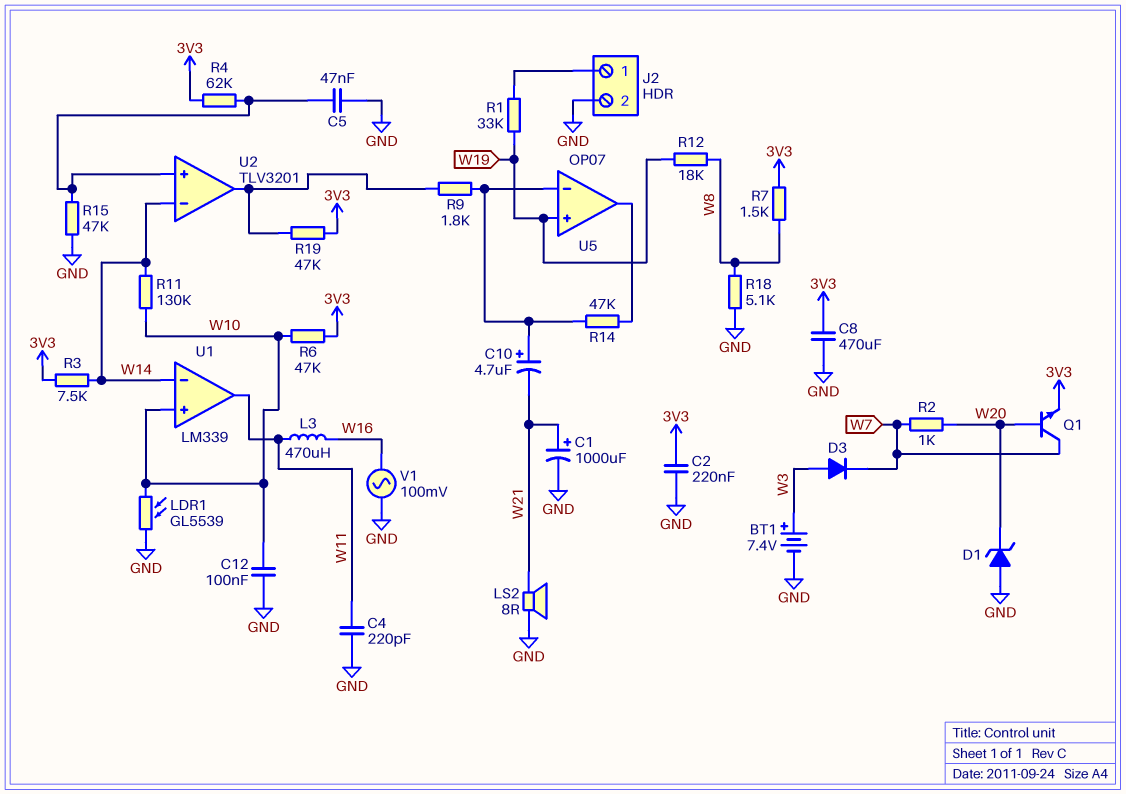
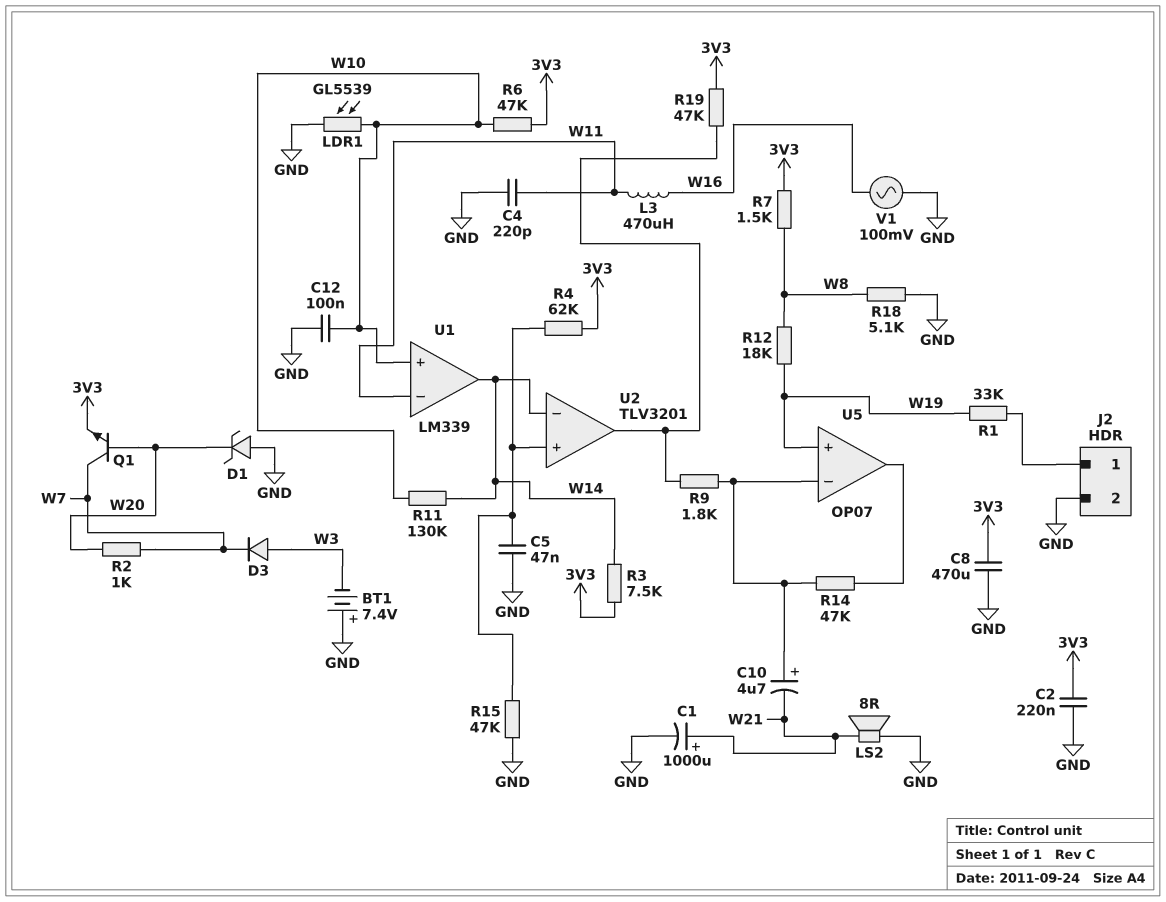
BT1: 7.4V (plus W3, minus GND) -> 7.4V (plus GND, minus W3)
U1 pin in-: W14 -> W11
U1 pin out: W11 -> W14

